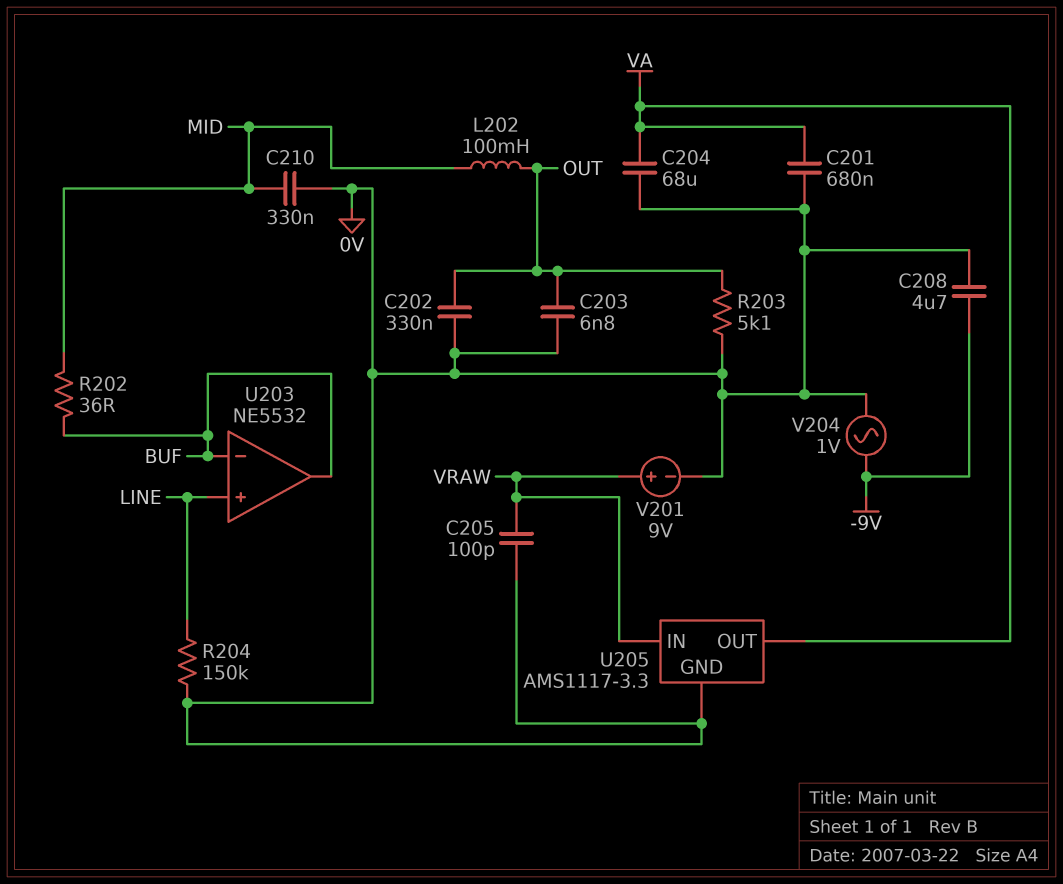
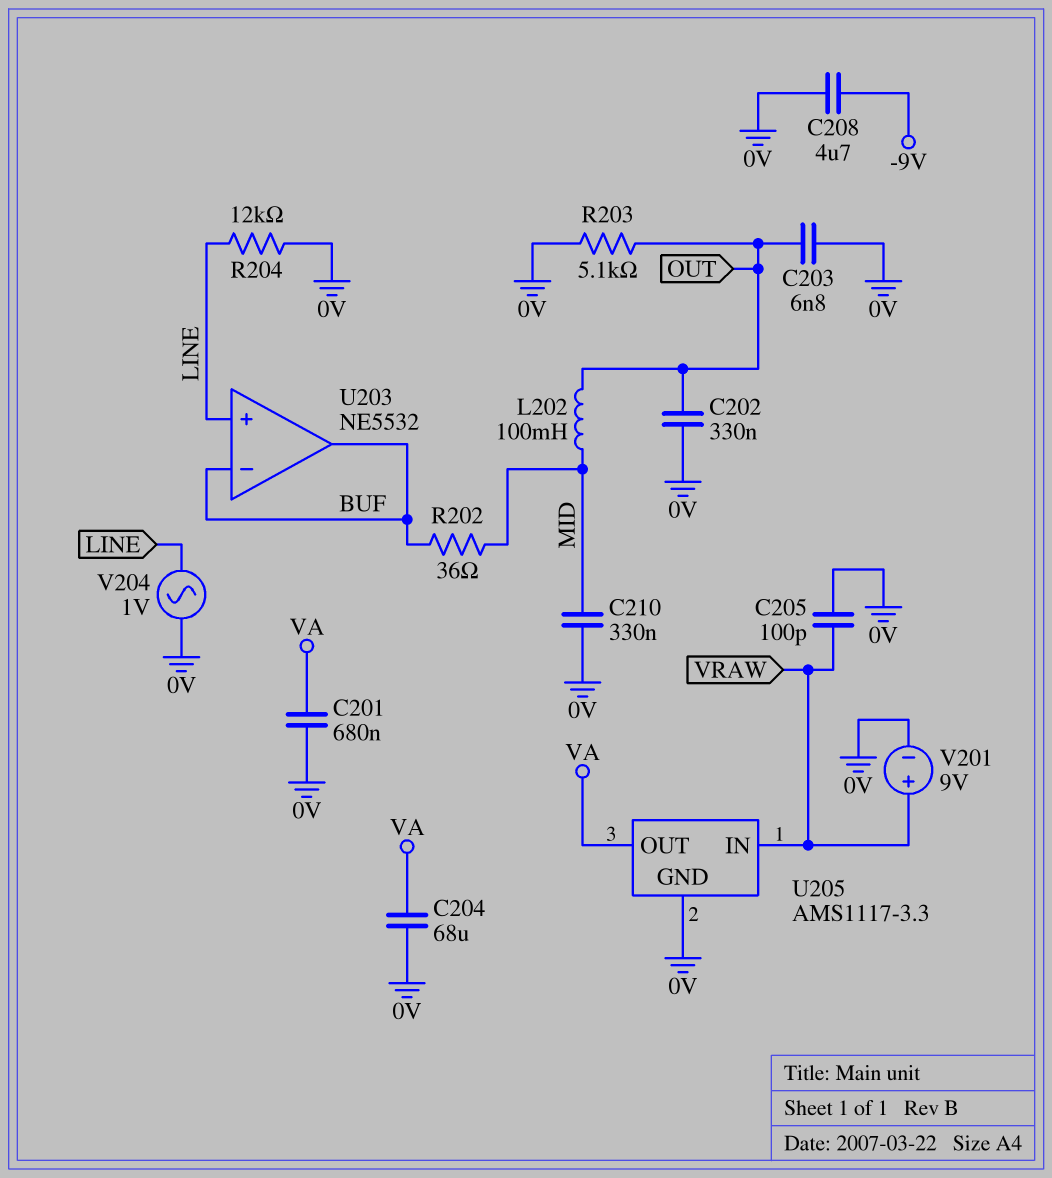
R204: 150k (0V, LINE) -> 12k (0V, LINE)
V204: AC 1V (-9V, 0V) -> AC 1V (0V, LINE)

